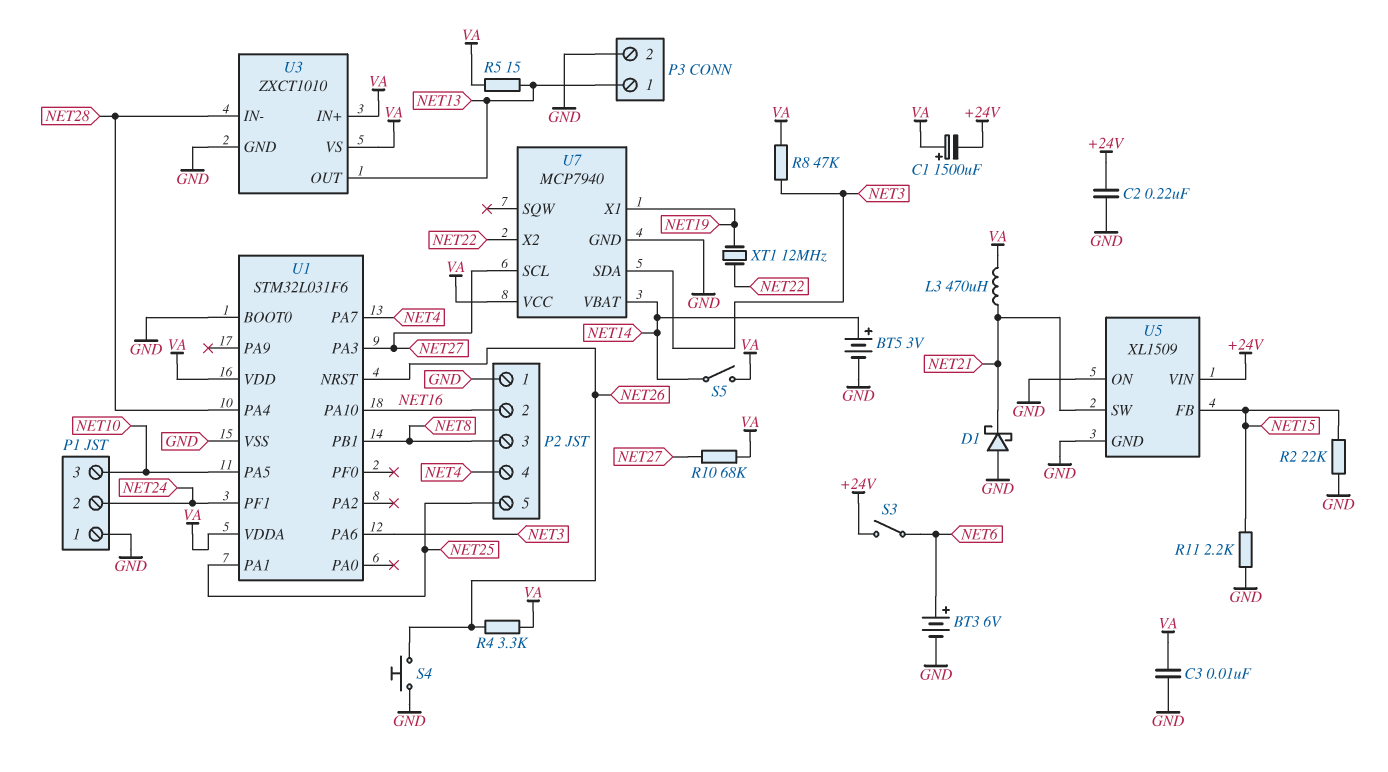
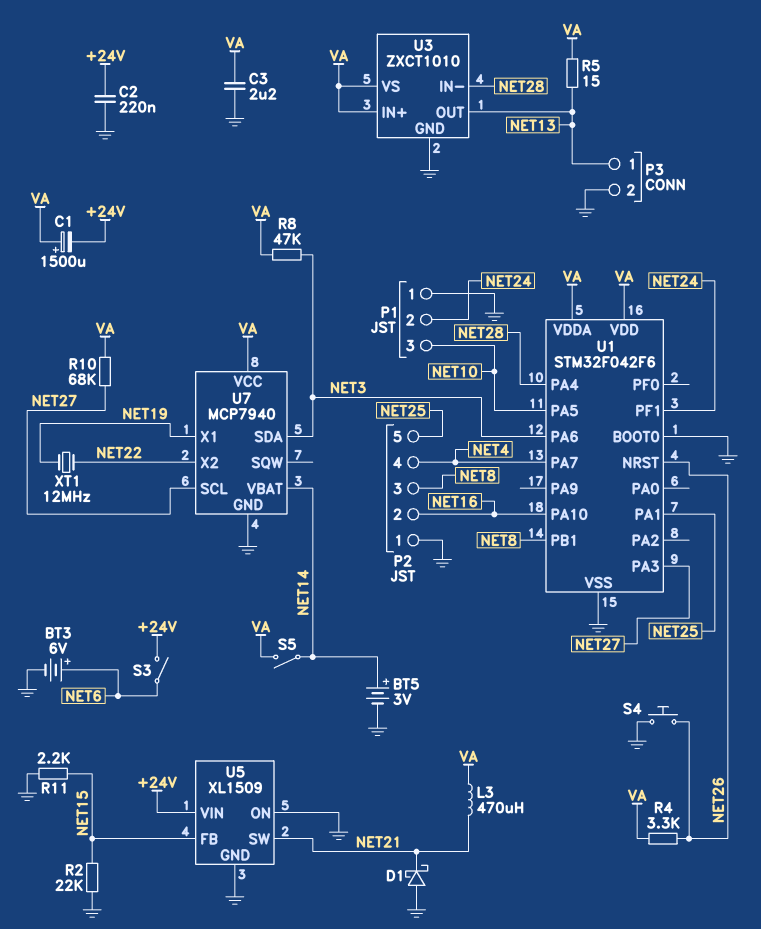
C3: 10nF (GND, VA) -> 2.2uF (GND, VA)
U1: STM32L031F6 -> STM32F042F6

